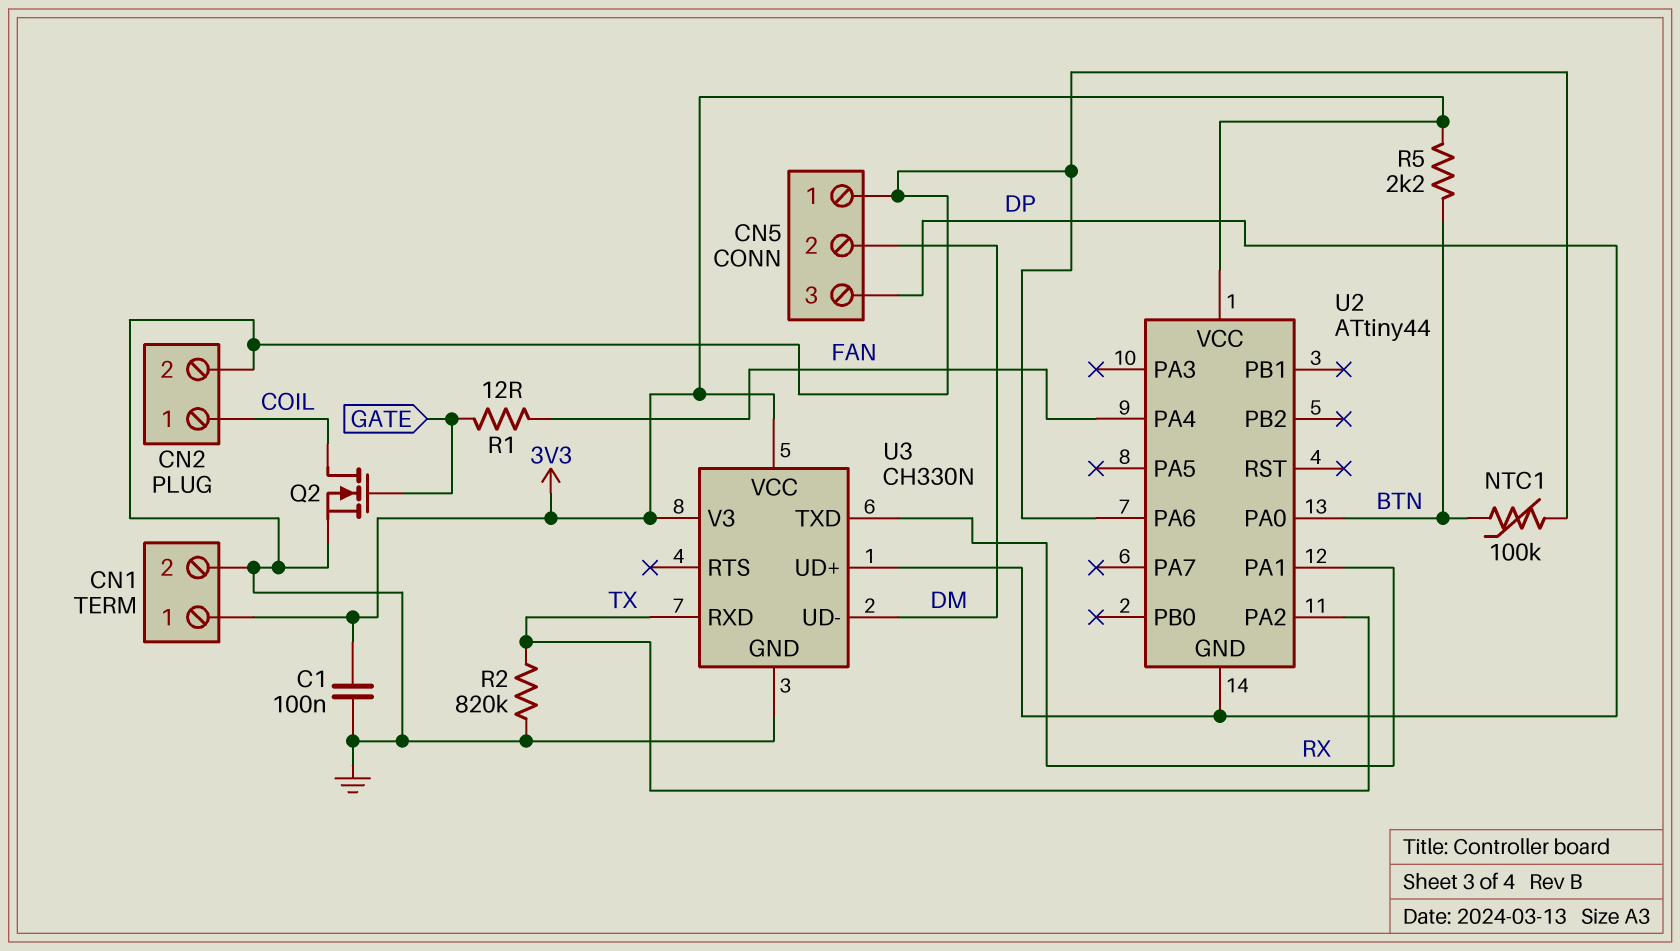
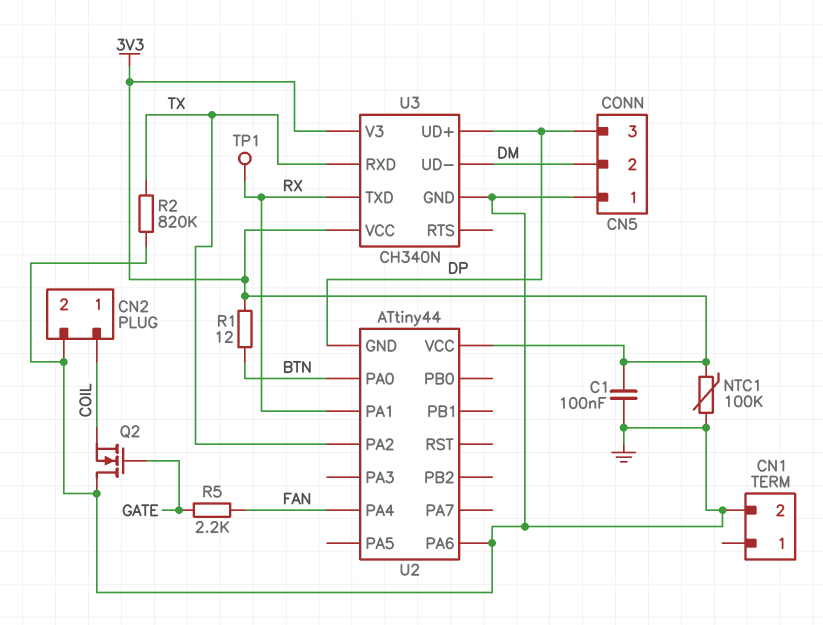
CN1 pin 1: 3V3 -> none
NTC1: 100k (BTN, GND) -> 100k (3V3, GND)
Q2: NMOS (G GATE, D COIL, S GND) -> NMOS (G GATE, D GND, S COIL)
R1: 12 (FAN, GATE) -> 12 (3V3, BTN)
R5: 2.2k (3V3, BTN) -> 2.2k (FAN, GATE)
TP1: none -> test point (RX)
U3: CH330N -> CH340N

